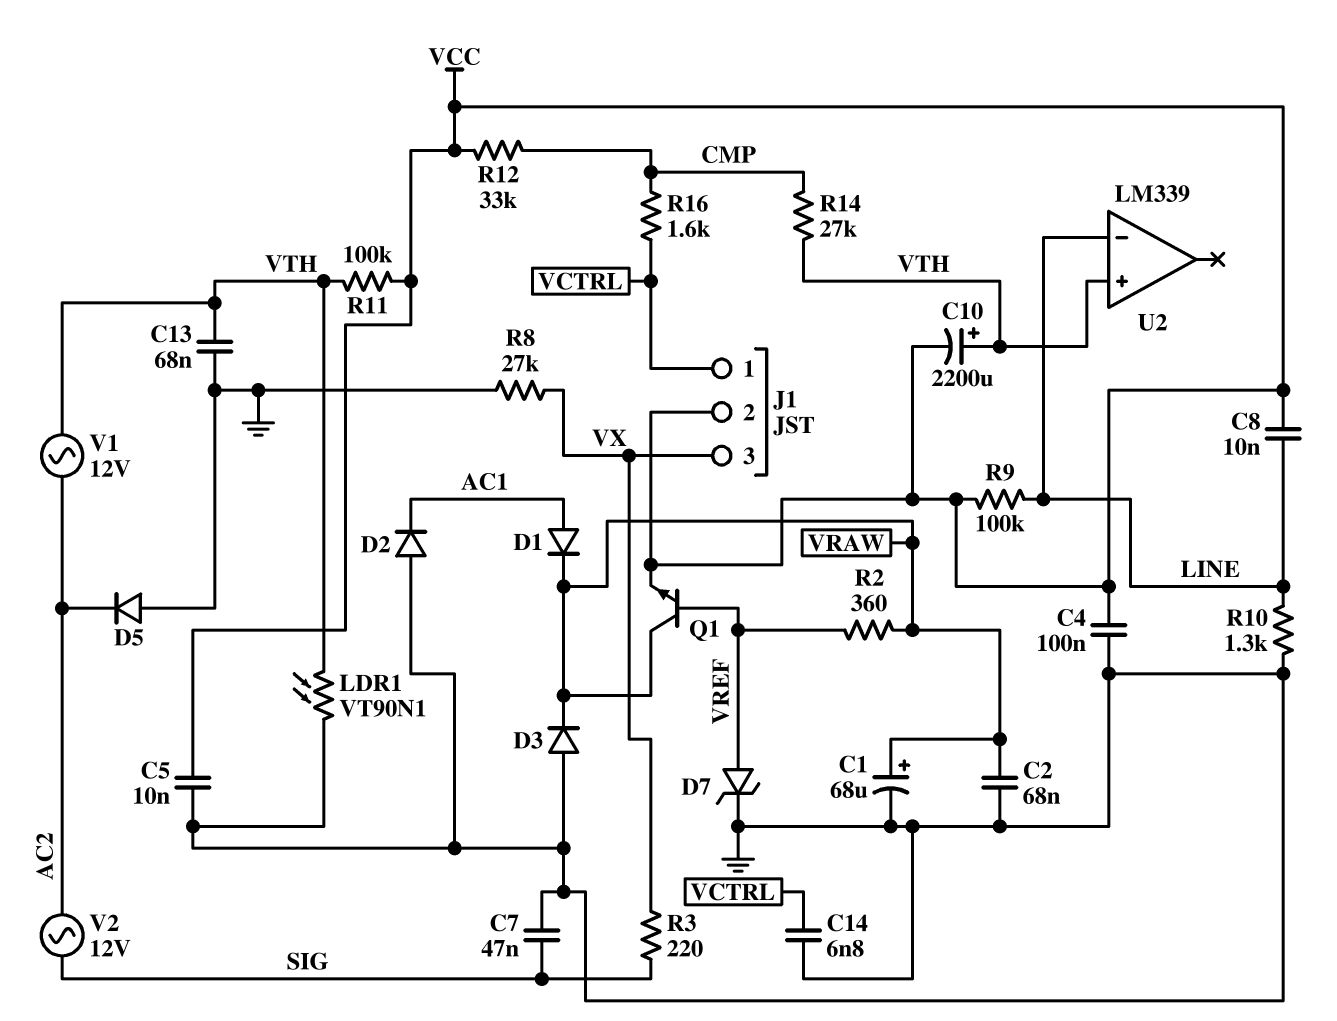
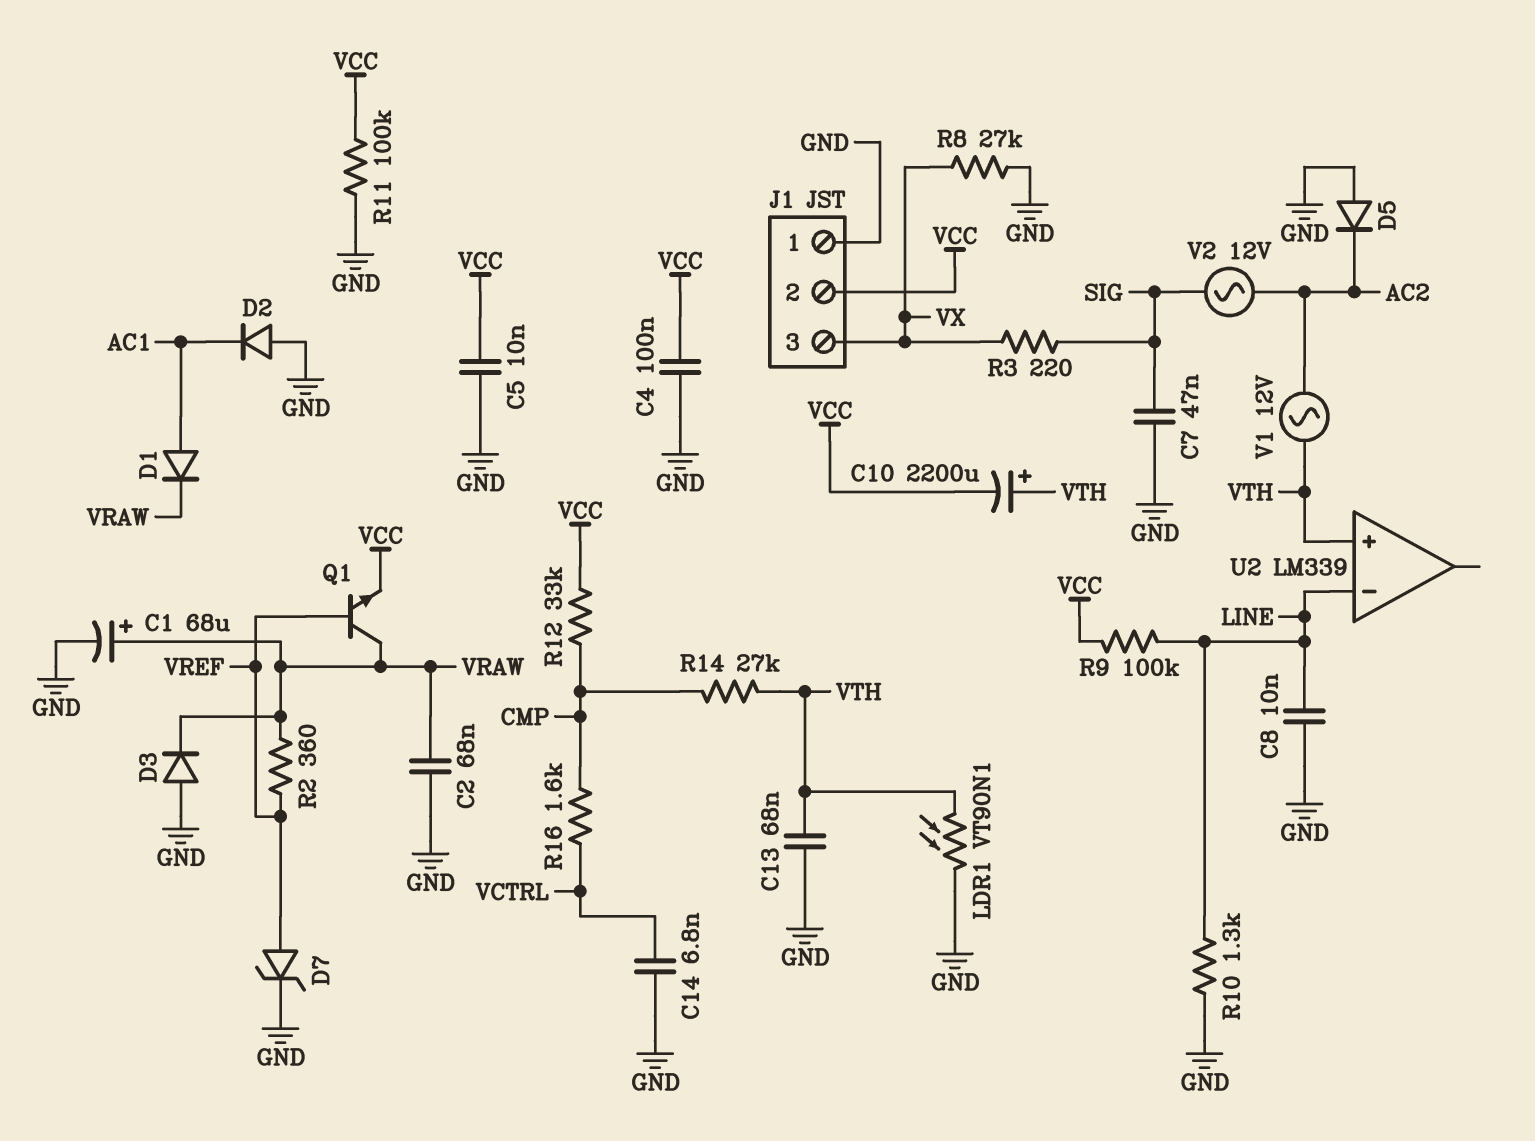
C8: 10nF (LINE, VCC) -> 10nF (GND, LINE)
J1 pin 1: VCTRL -> GND
R11: 100k (VCC, VTH) -> 100k (GND, VCC)

